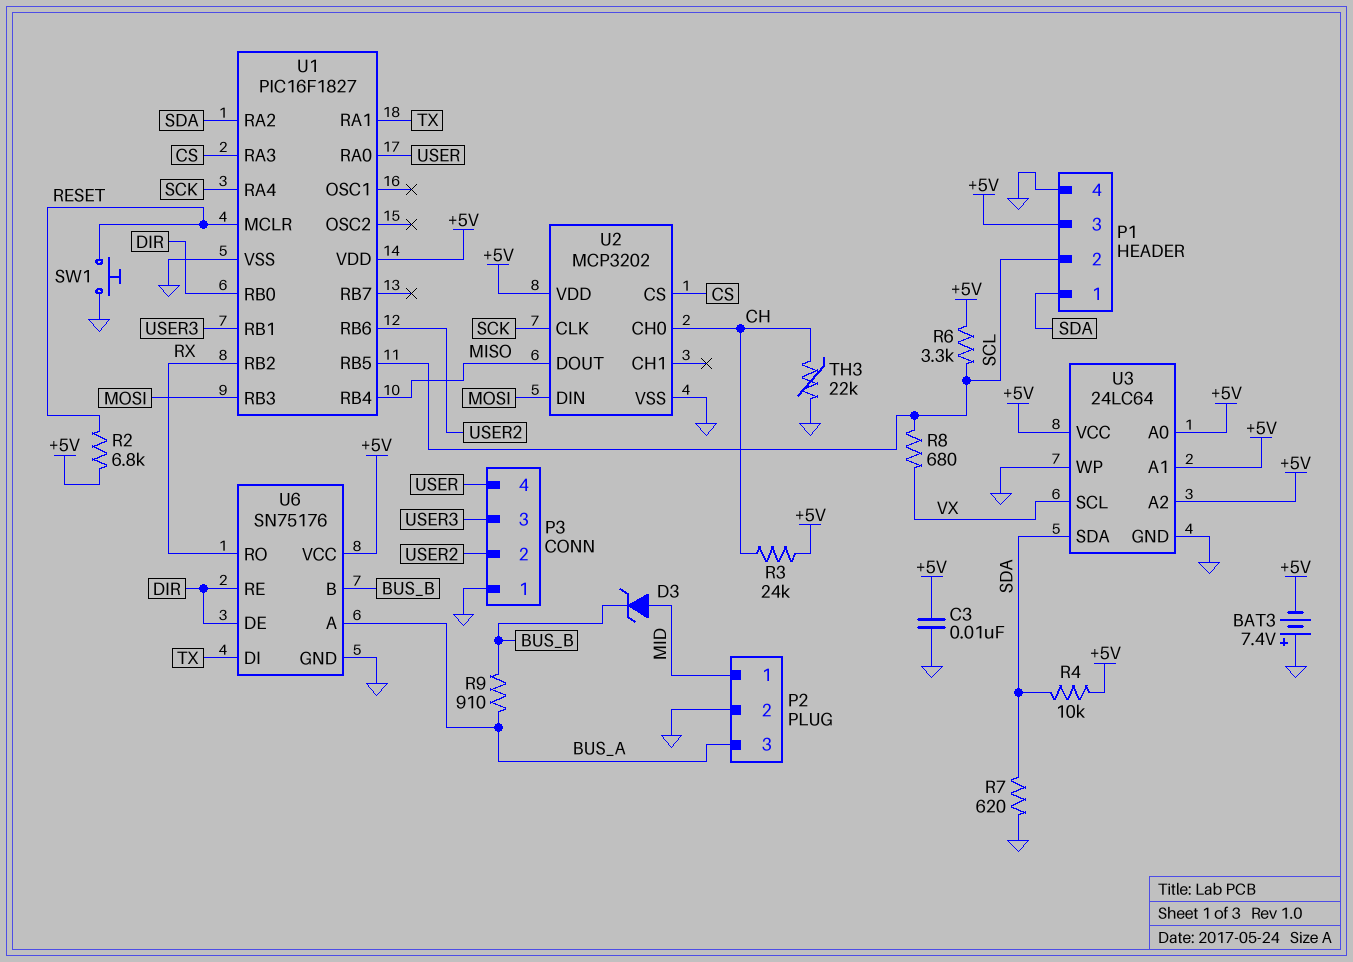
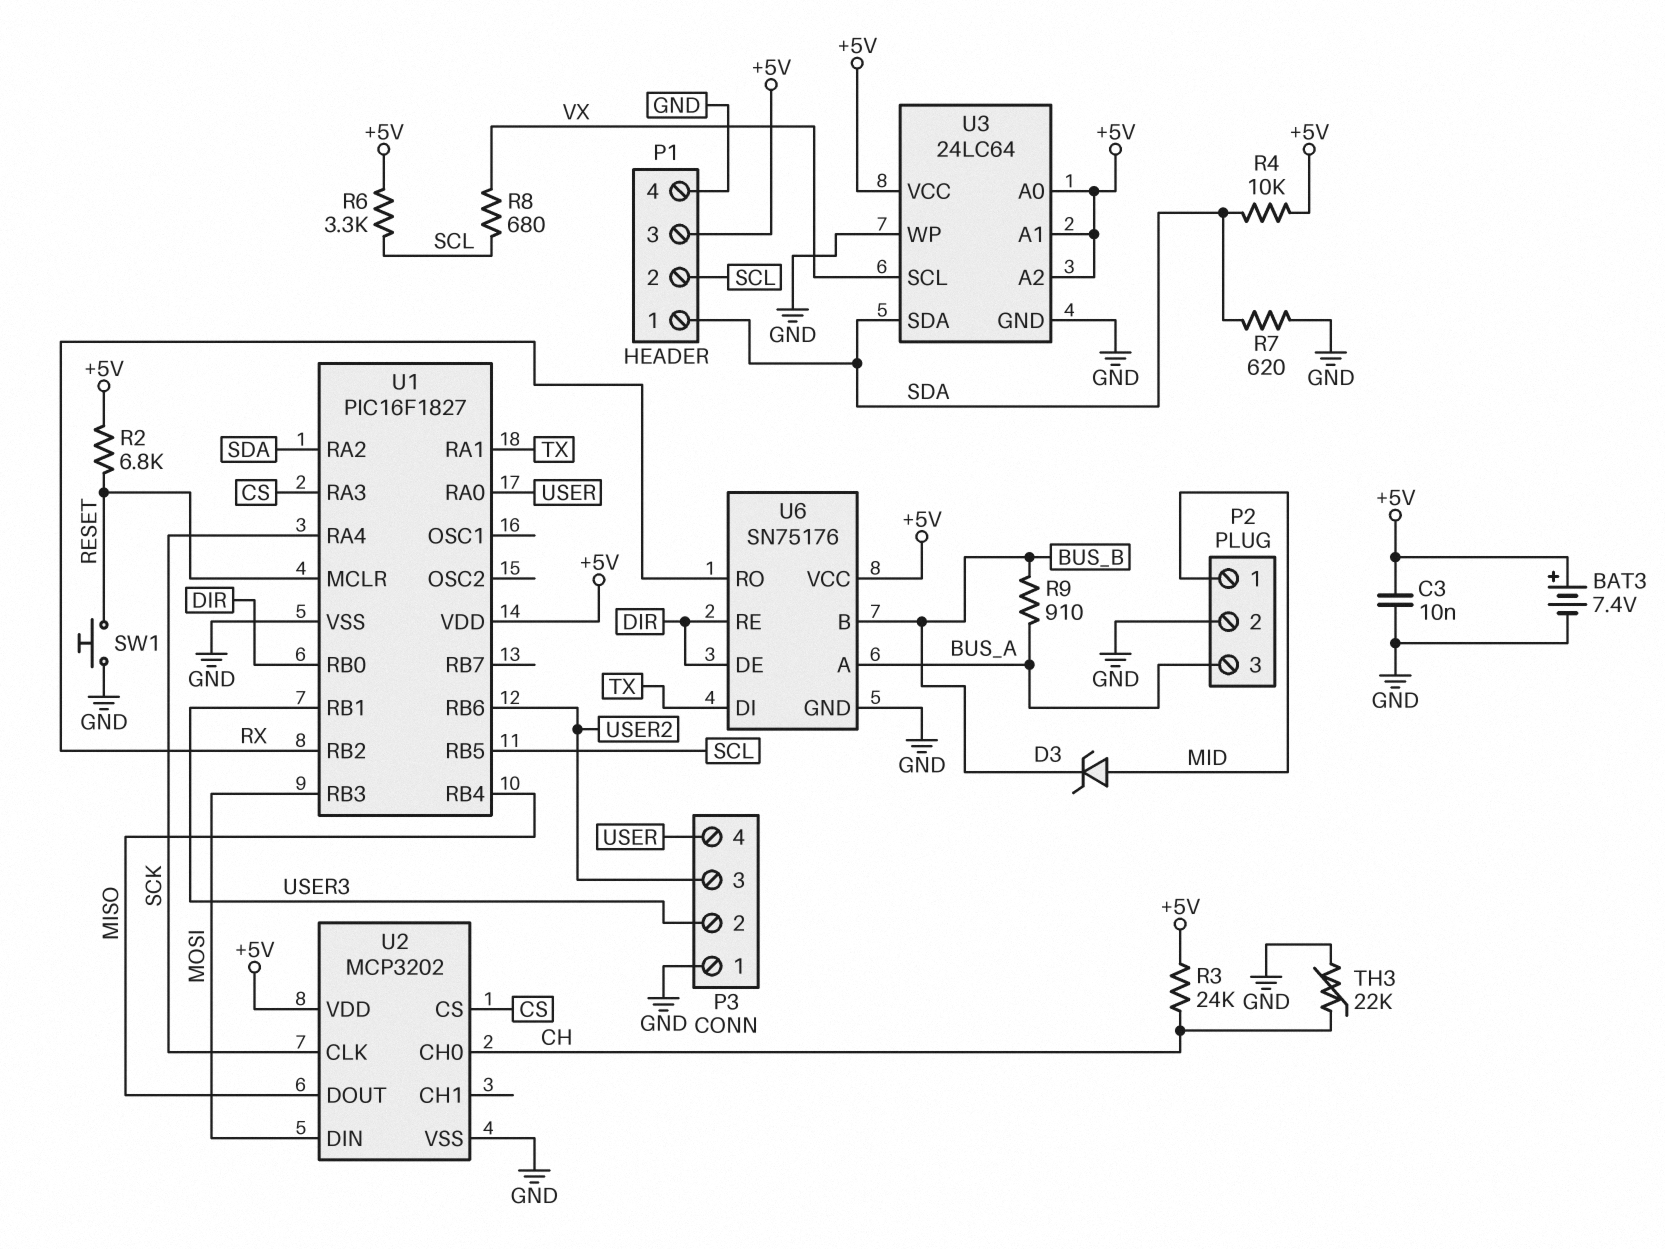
BAT3: 7.4V (plus GND, minus +5V) -> 7.4V (plus +5V, minus GND)
P3 pin 2: USER2 -> USER3
P3 pin 3: USER3 -> USER2

